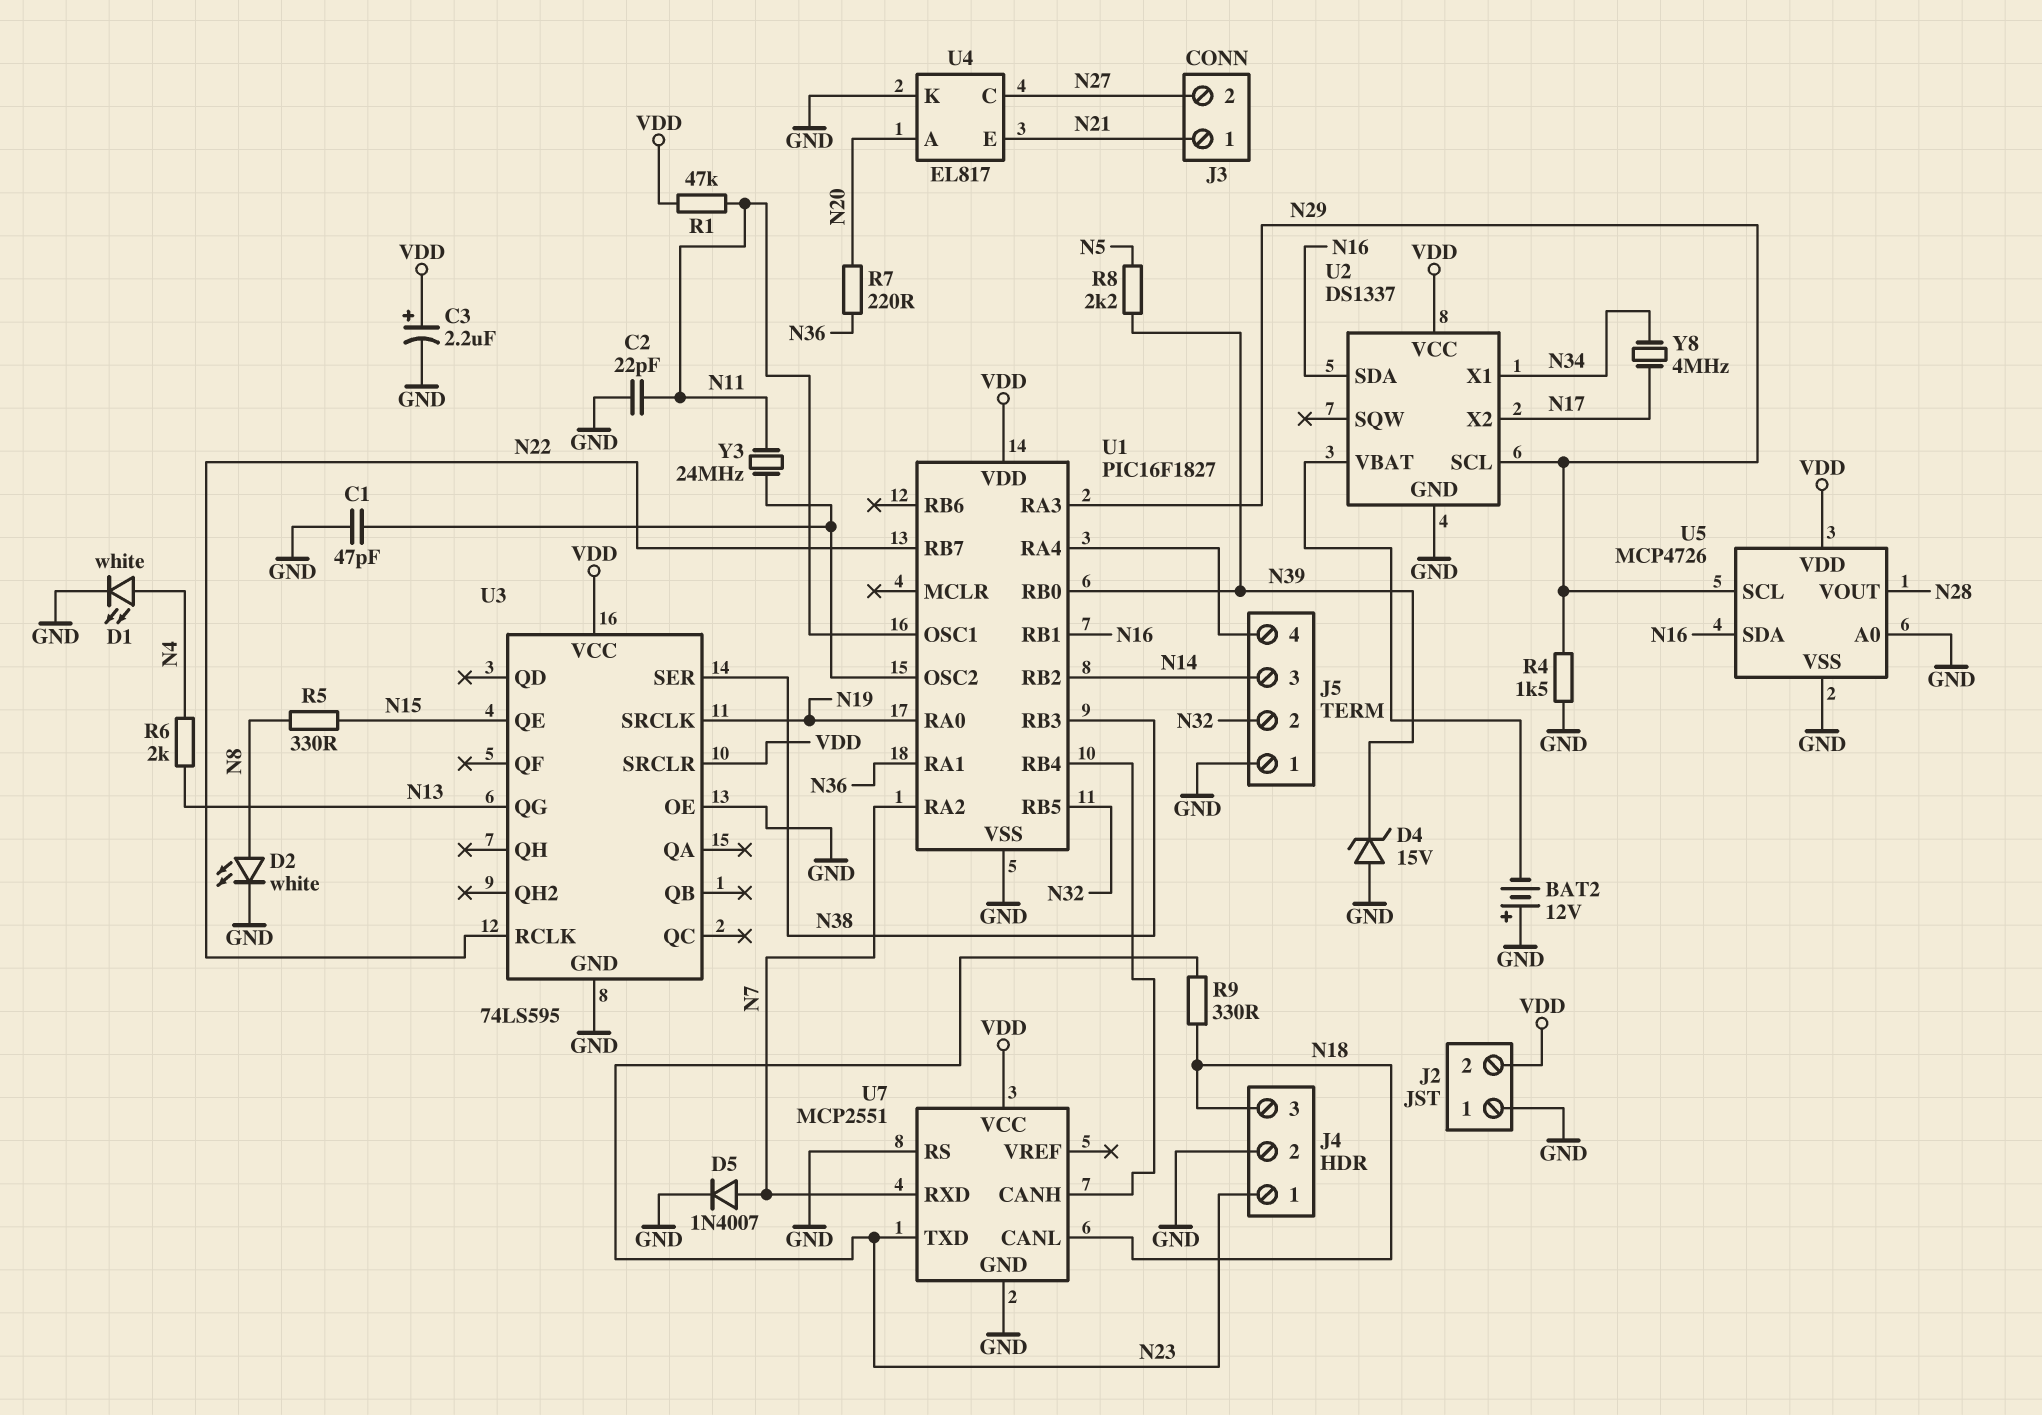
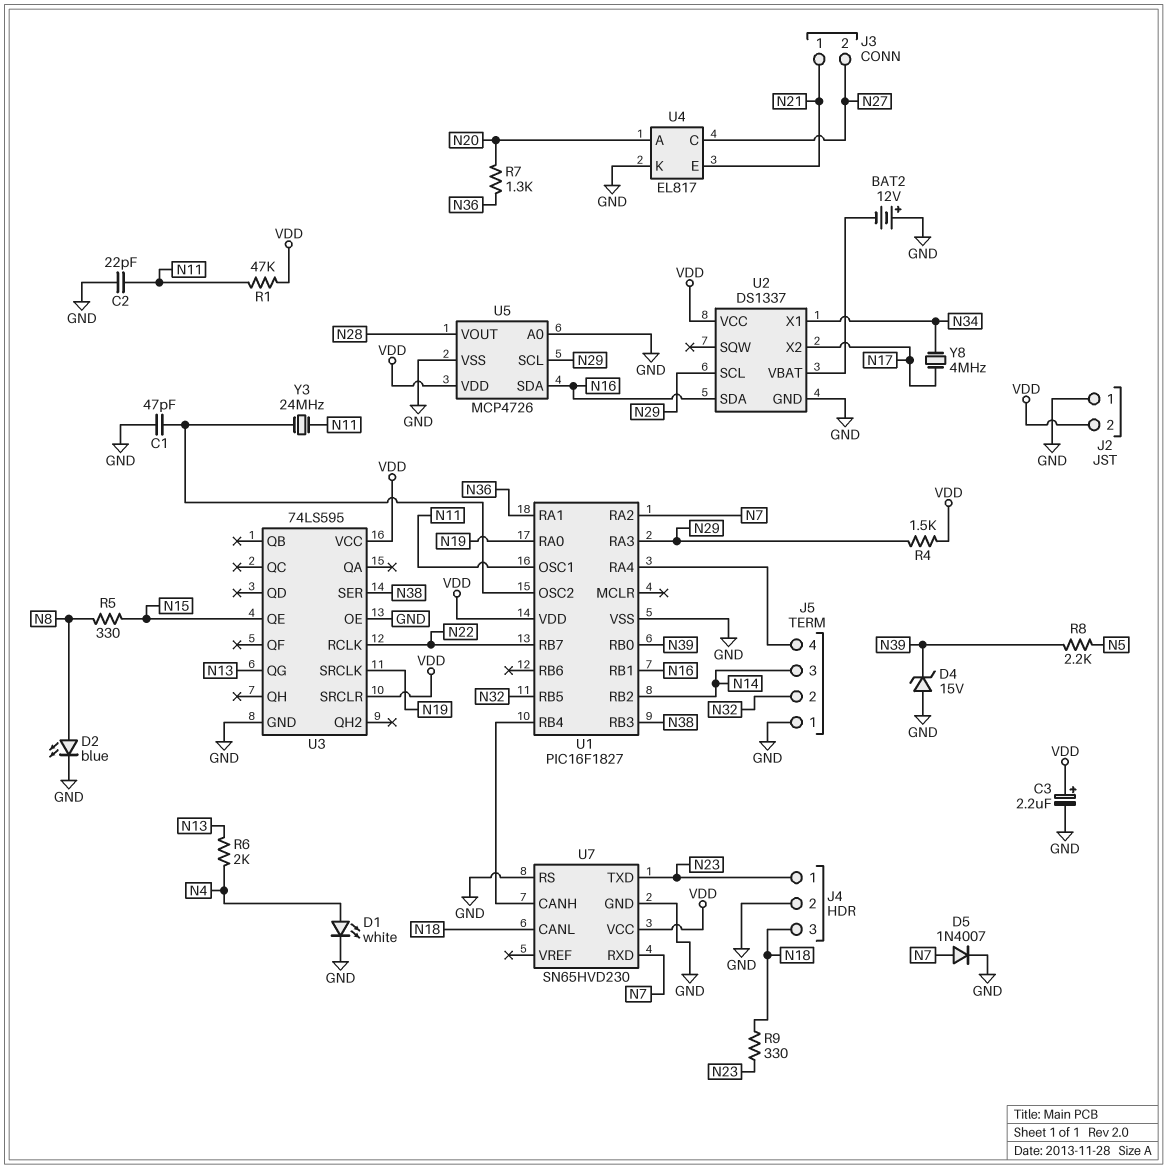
D2: LED white (A N8, K GND) -> LED blue (A N8, K GND)
R4: 1.5k (GND, N29) -> 1.5k (N29, VDD)
R7: 220 (N20, N36) -> 1.3k (N20, N36)
U7: MCP2551 -> SN65HVD230

